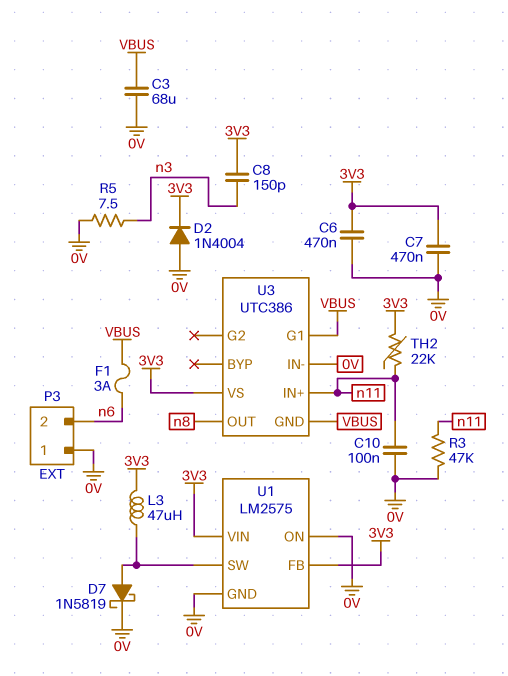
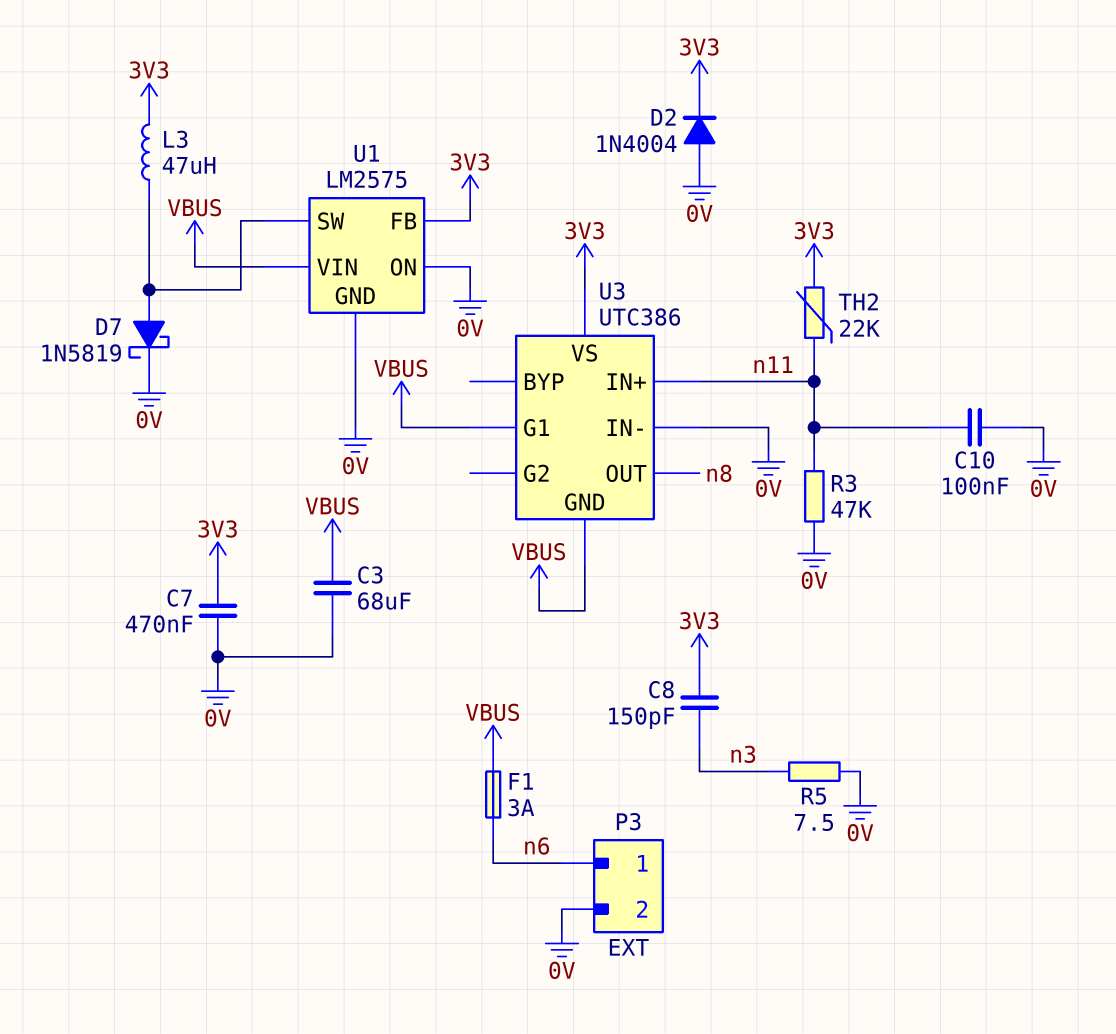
C6: 470nF (0V, 3V3) -> none
P3 pin 1: 0V -> n6
P3 pin 2: n6 -> 0V
U1 pin VIN: 3V3 -> VBUS

